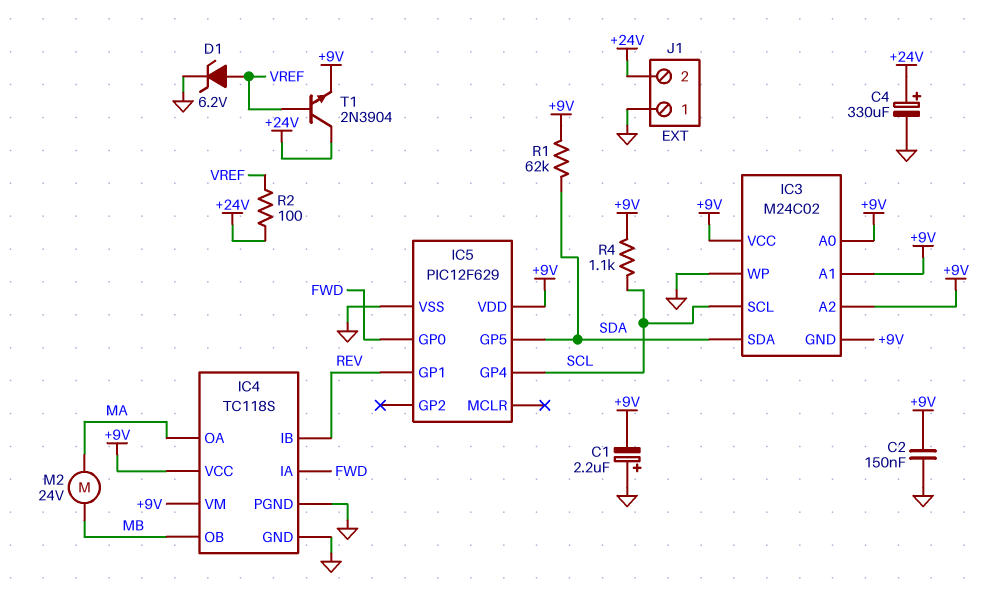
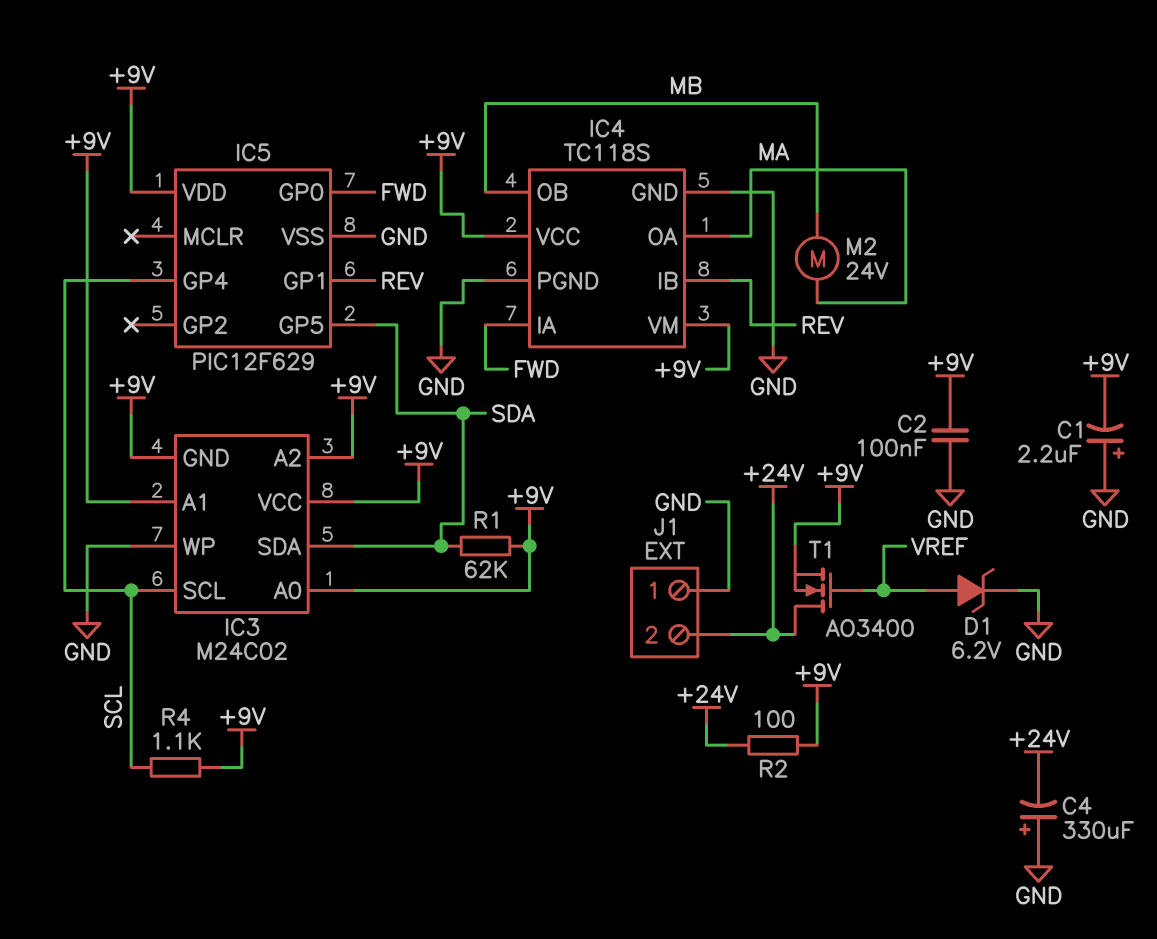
C2: 150nF (+9V, GND) -> 100nF (+9V, GND)
C4: 330uF (plus +24V, minus GND) -> 330uF (plus GND, minus +24V)
R2: 100 (+24V, VREF) -> 100 (+9V, +24V)
T1: NPN 2N3904 (B VREF, C +24V, E +9V) -> NMOS AO3400 (G VREF, D +24V, S +9V)

